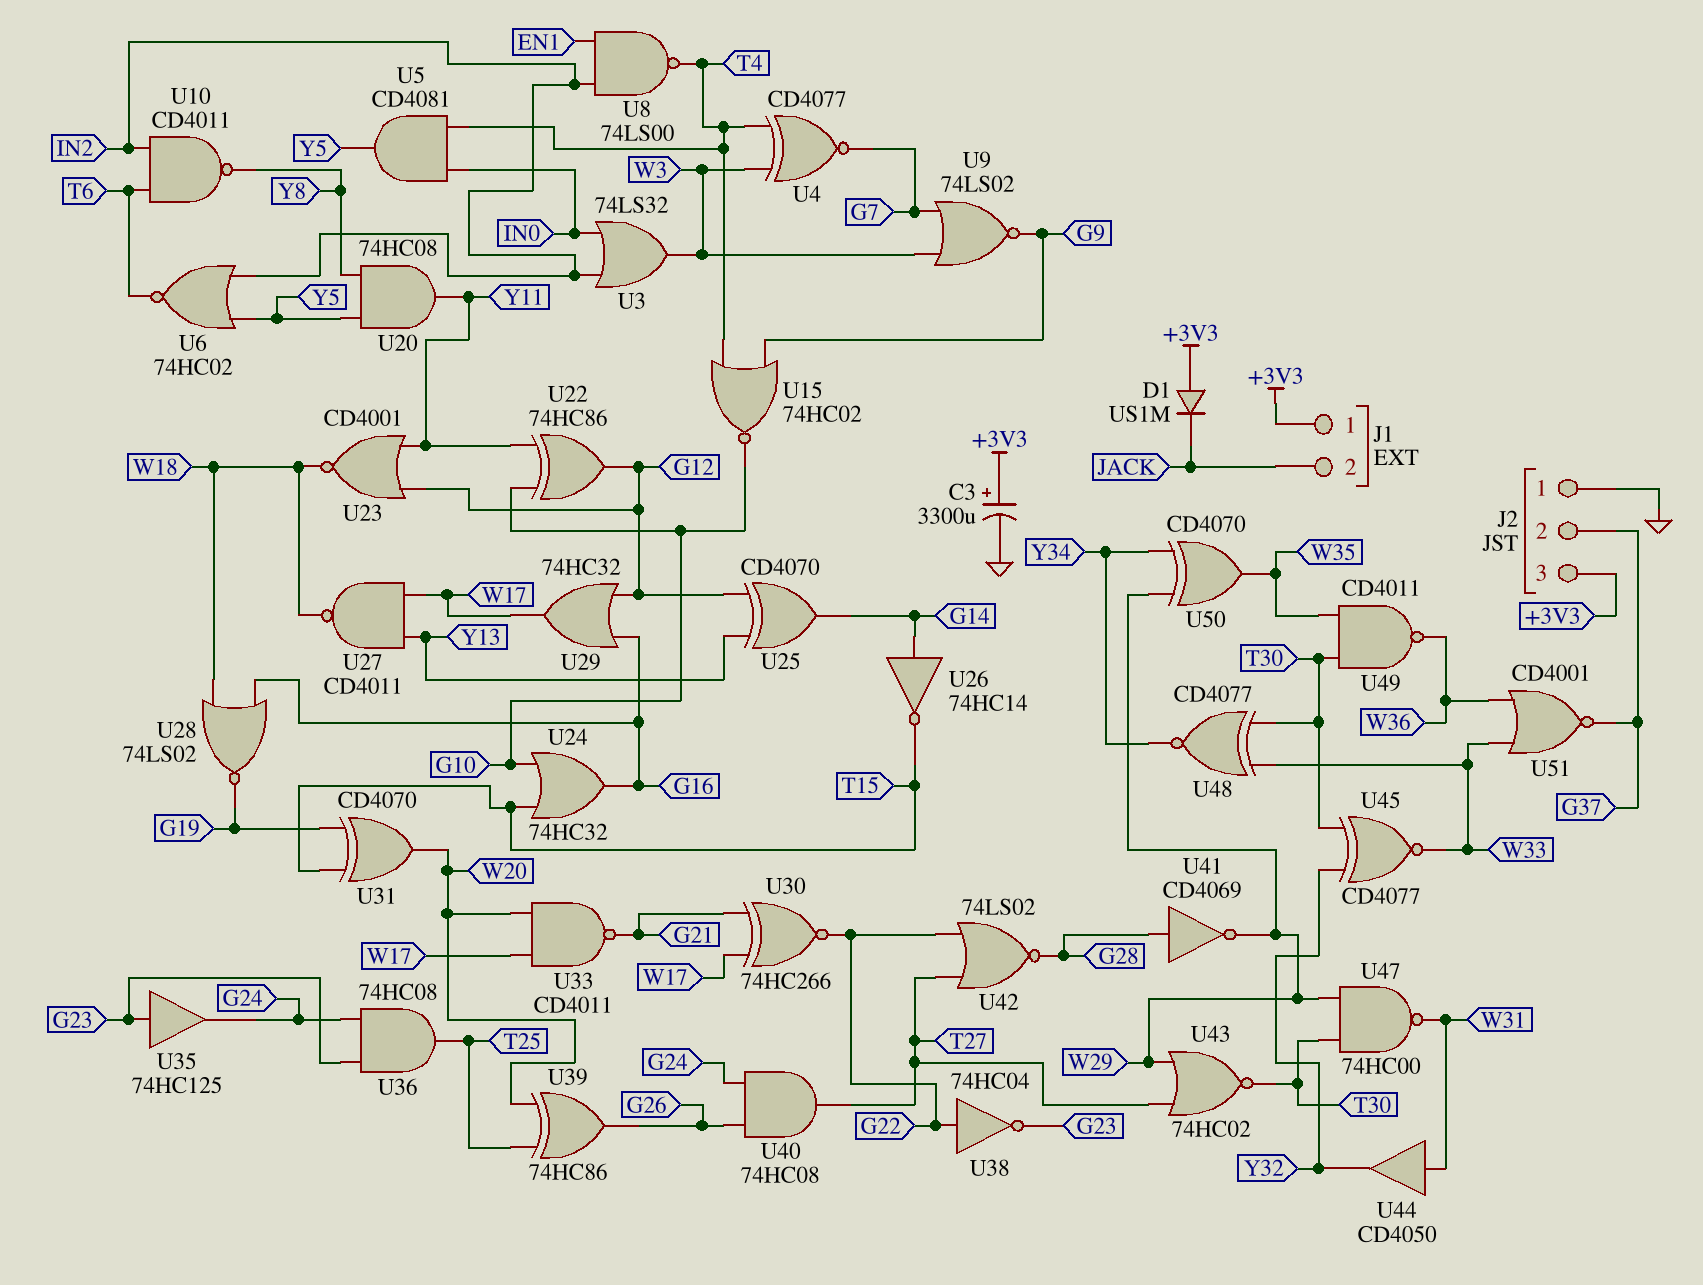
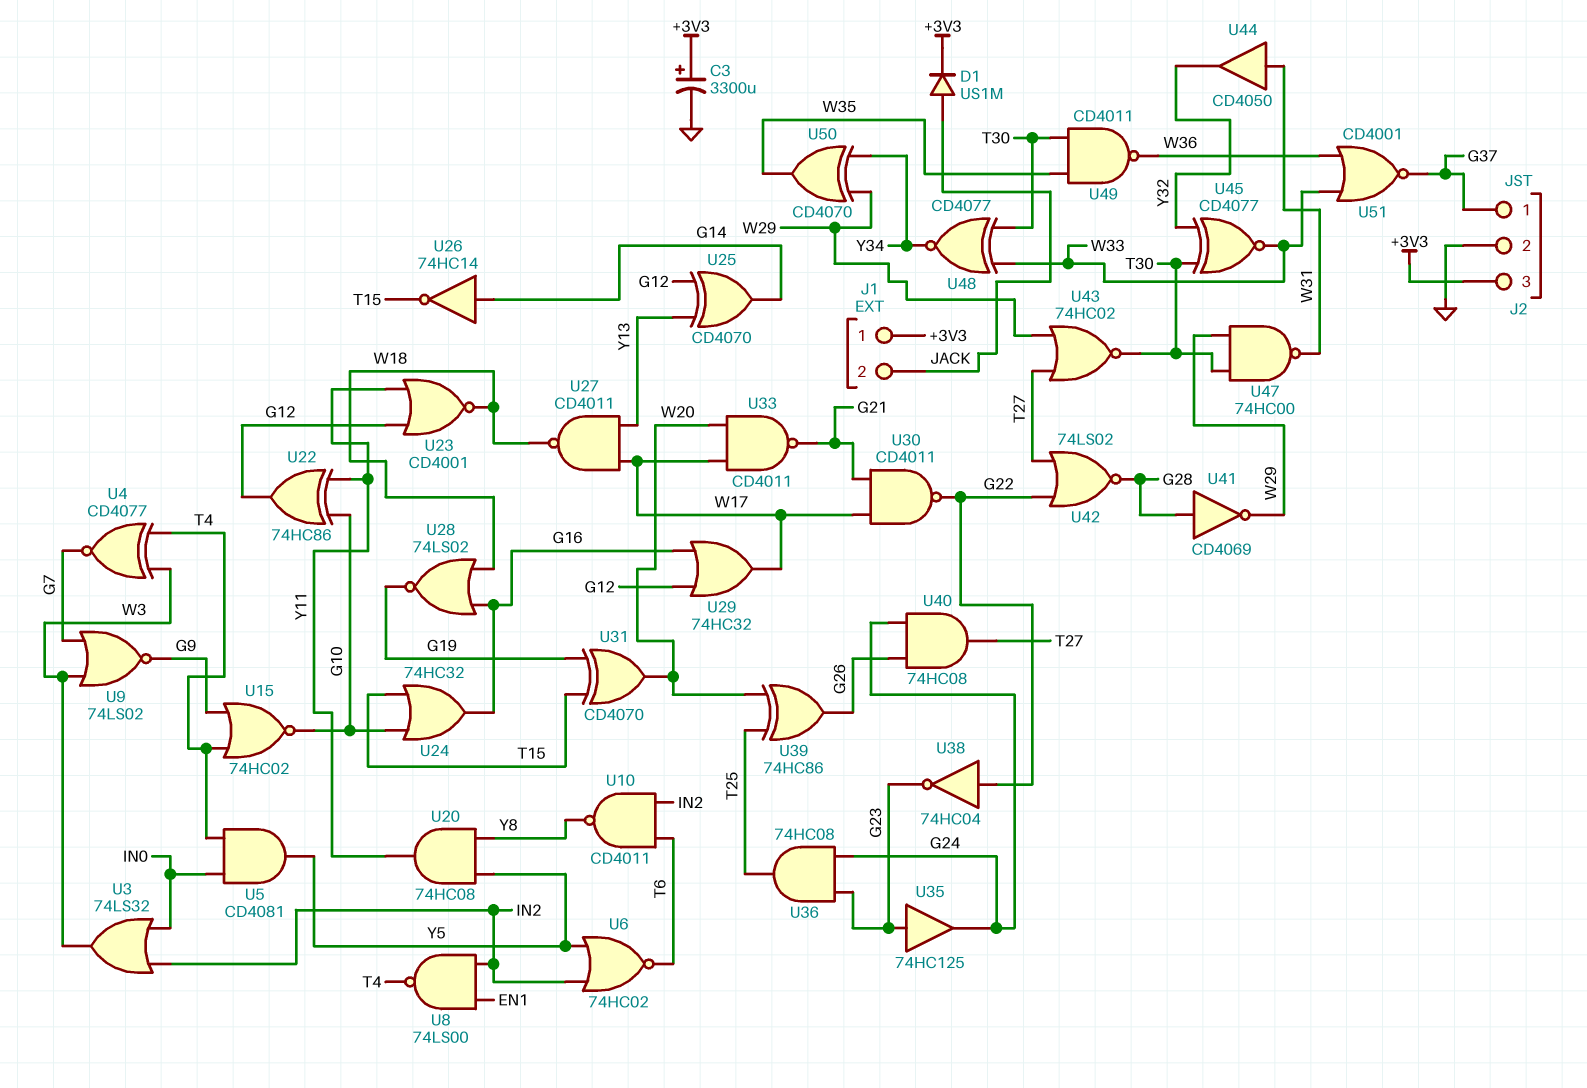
D1: diode US1M (A +3V3, K JACK) -> diode US1M (A JACK, K +3V3)
J2 pin 1: GND -> G37
J2 pin 2: G37 -> GND
U30: XNOR 74HC266 (in G21, in W17, out G22) -> NAND CD4011 (in G21, in W17, out G22)

